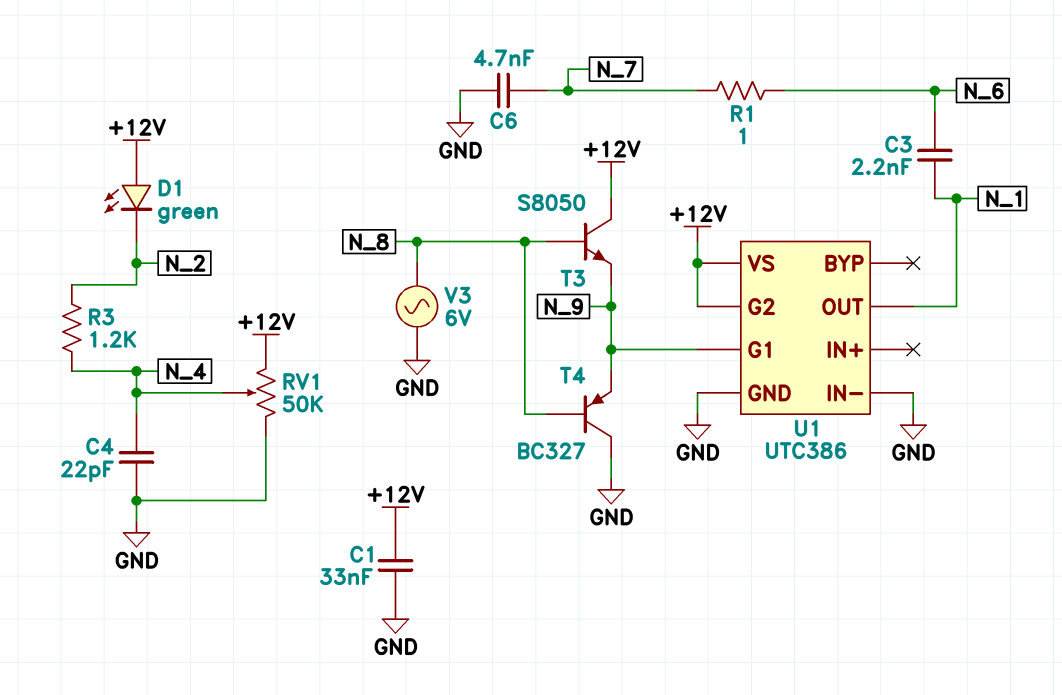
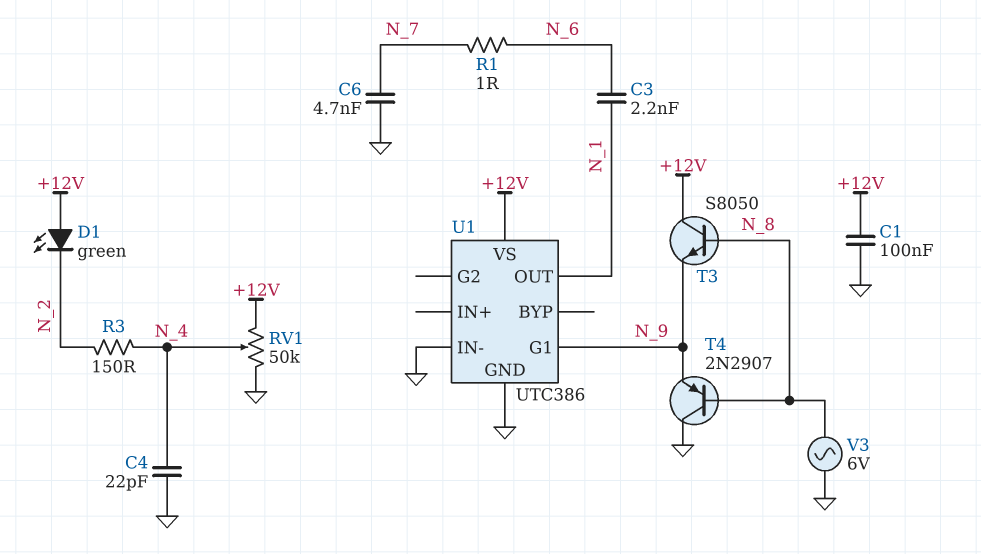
C1: 33nF (+12V, GND) -> 100nF (+12V, GND)
R3: 1.2k (N_2, N_4) -> 150 (N_2, N_4)
T4: PNP BC327 (B N_8, C GND, E N_9) -> PNP 2N2907 (B N_8, C GND, E N_9)
U1 pin G2: +12V -> none

